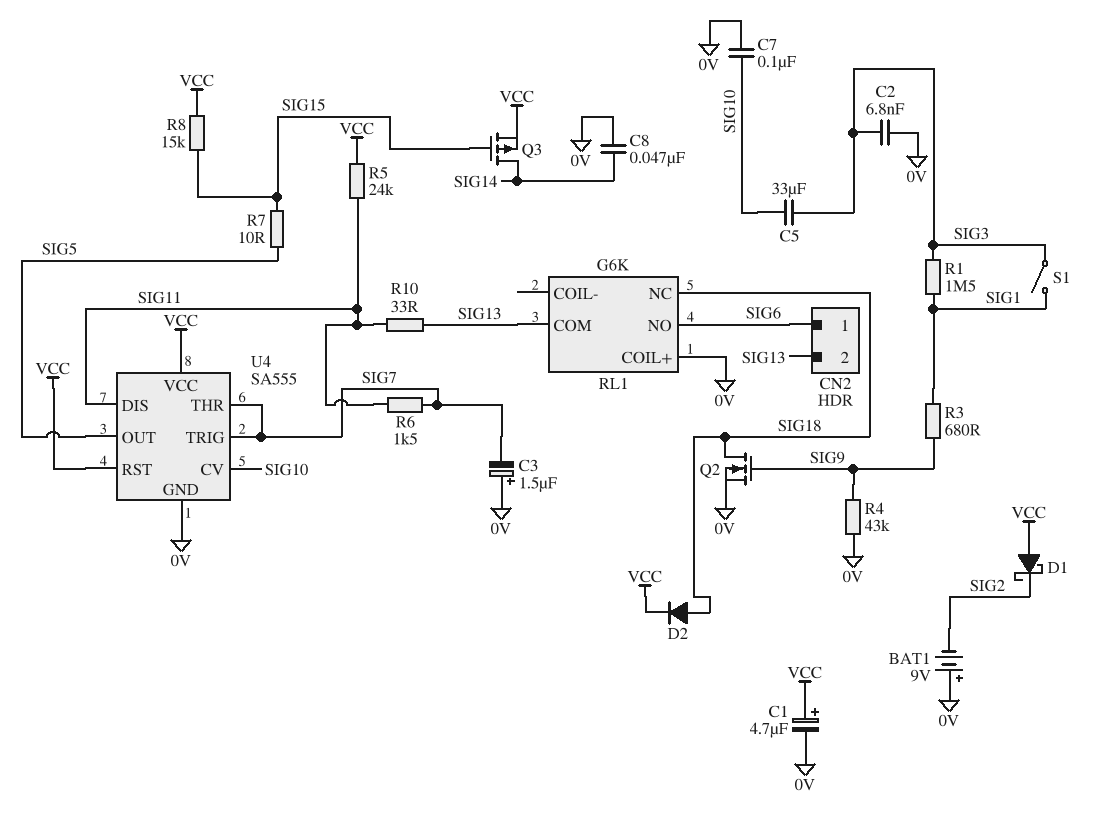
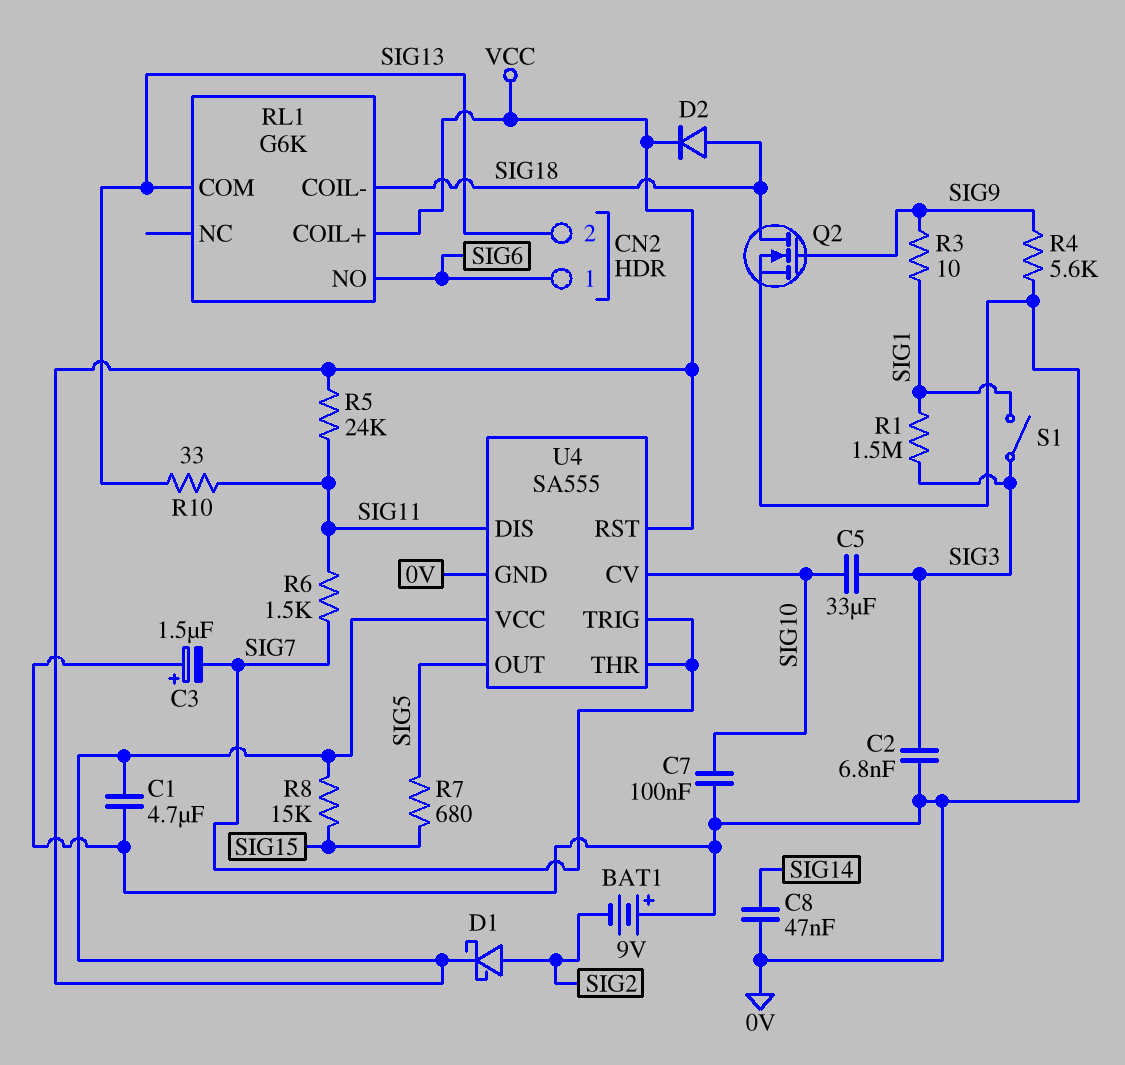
C1: 4.7uF (plus VCC, minus 0V) -> 4.7uF (0V, VCC)
D1: schottky (A VCC, K SIG2) -> schottky (A SIG2, K VCC)
Q3: PMOS (G SIG15, D SIG14, S VCC) -> none
R3: 680 (SIG1, SIG9) -> 10 (SIG1, SIG9)
R4: 43k (0V, SIG9) -> 5.6k (0V, SIG9)
R7: 10 (SIG5, SIG15) -> 680 (SIG5, SIG15)
RL1 pin COIL+: 0V -> VCC
RL1 pin COIL-: none -> SIG18
RL1 pin NC: SIG18 -> none

